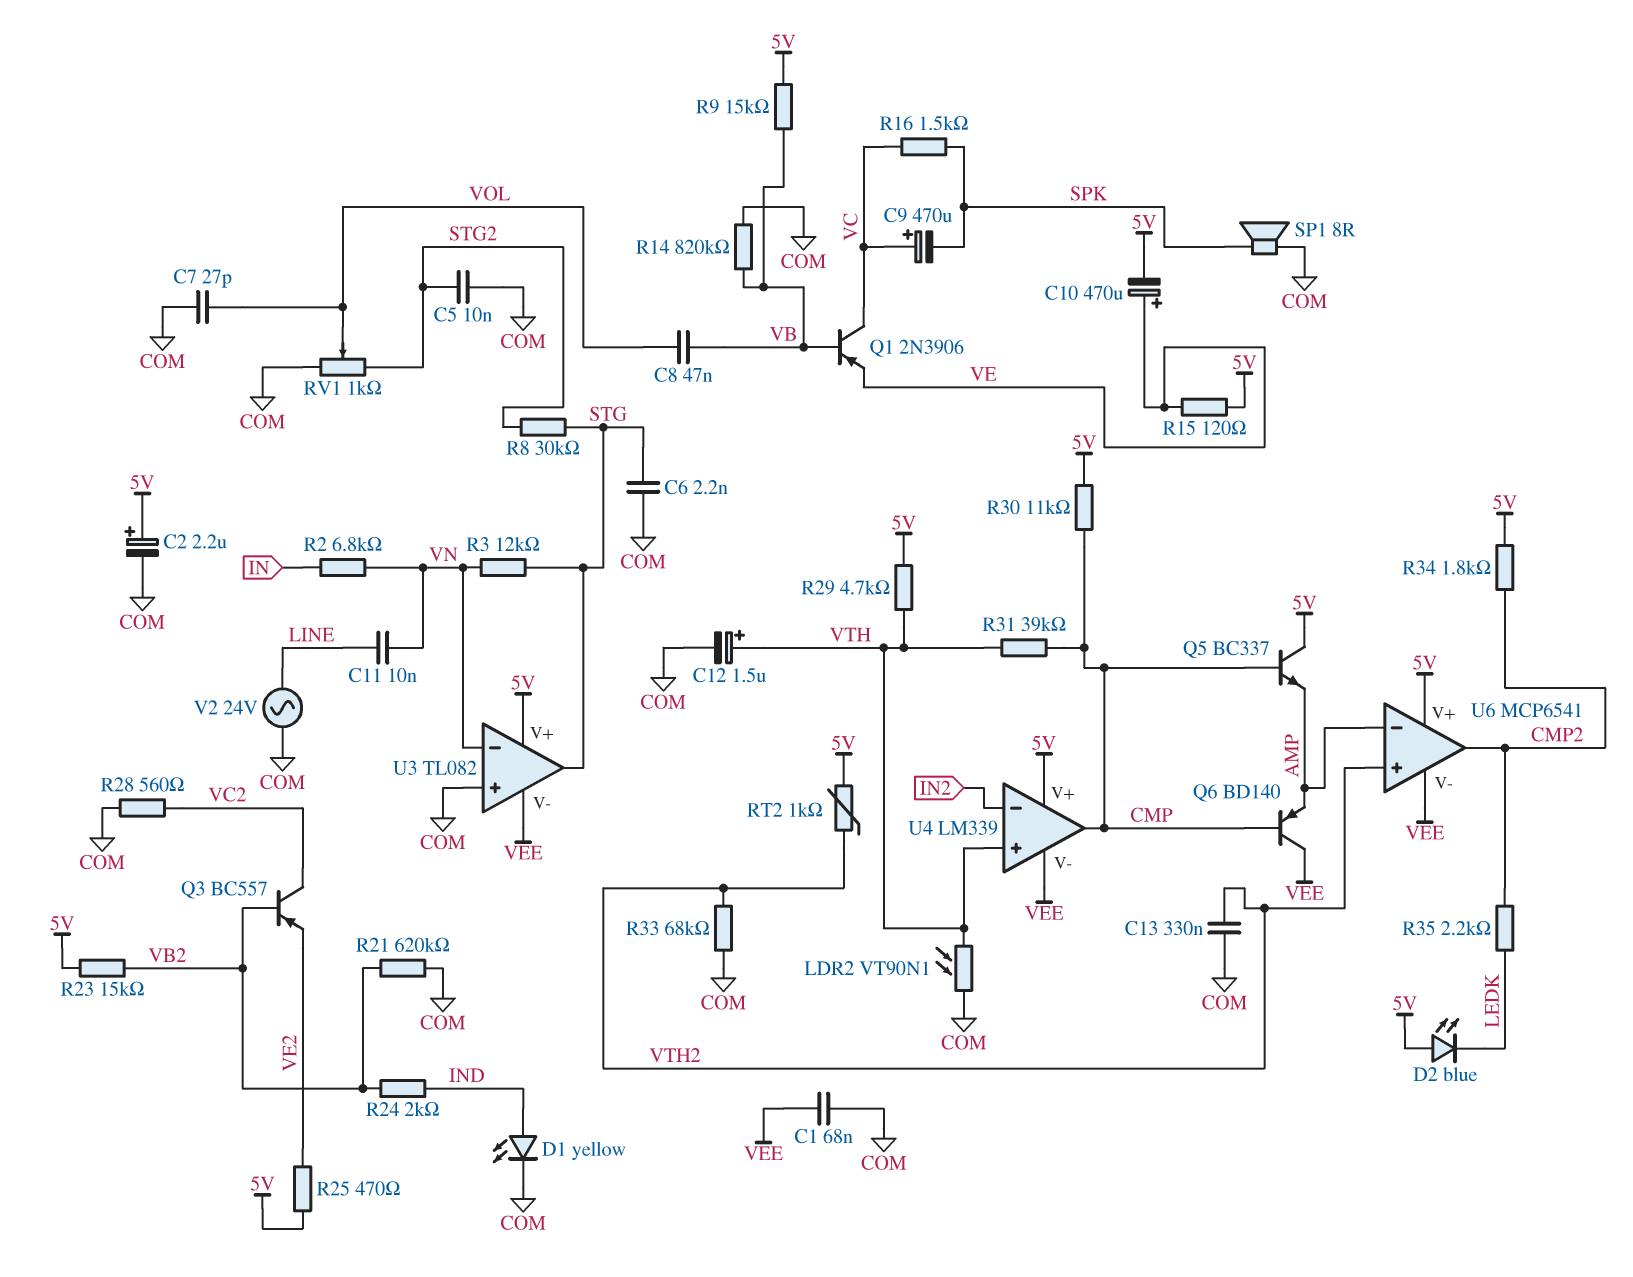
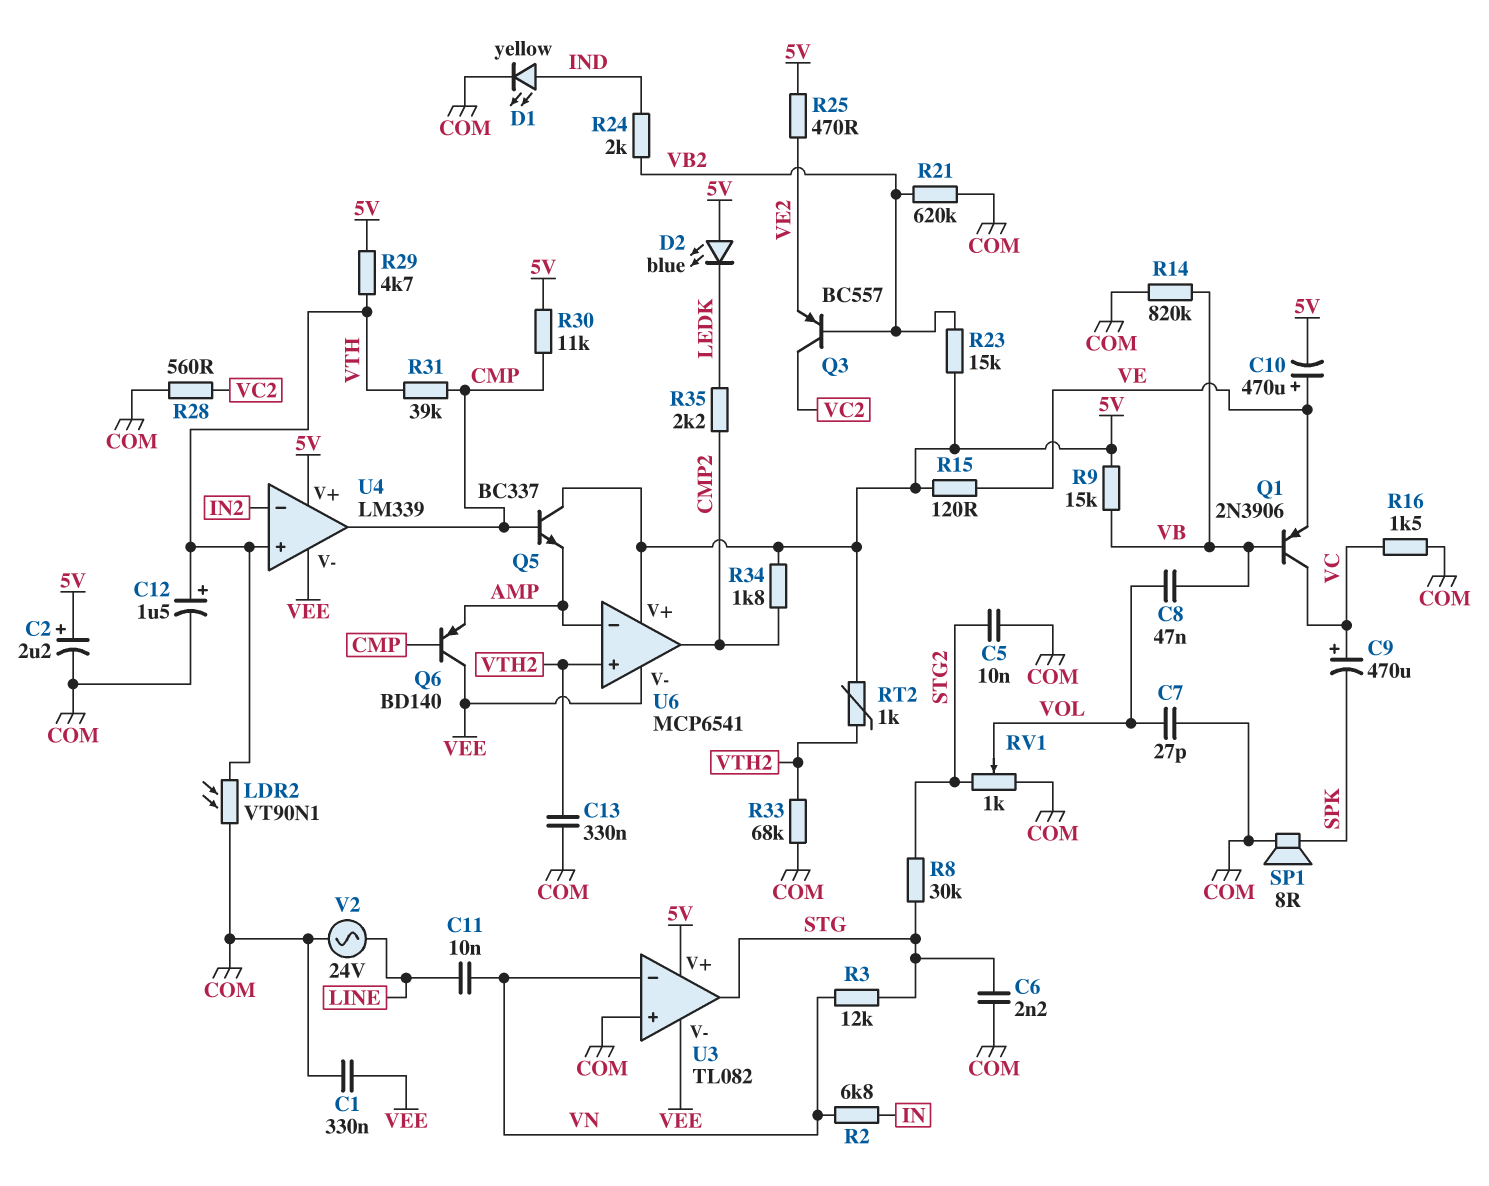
C1: 68nF (COM, VEE) -> 330nF (COM, VEE)
R16: 1.5k (SPK, VC) -> 1.5k (COM, VC)

